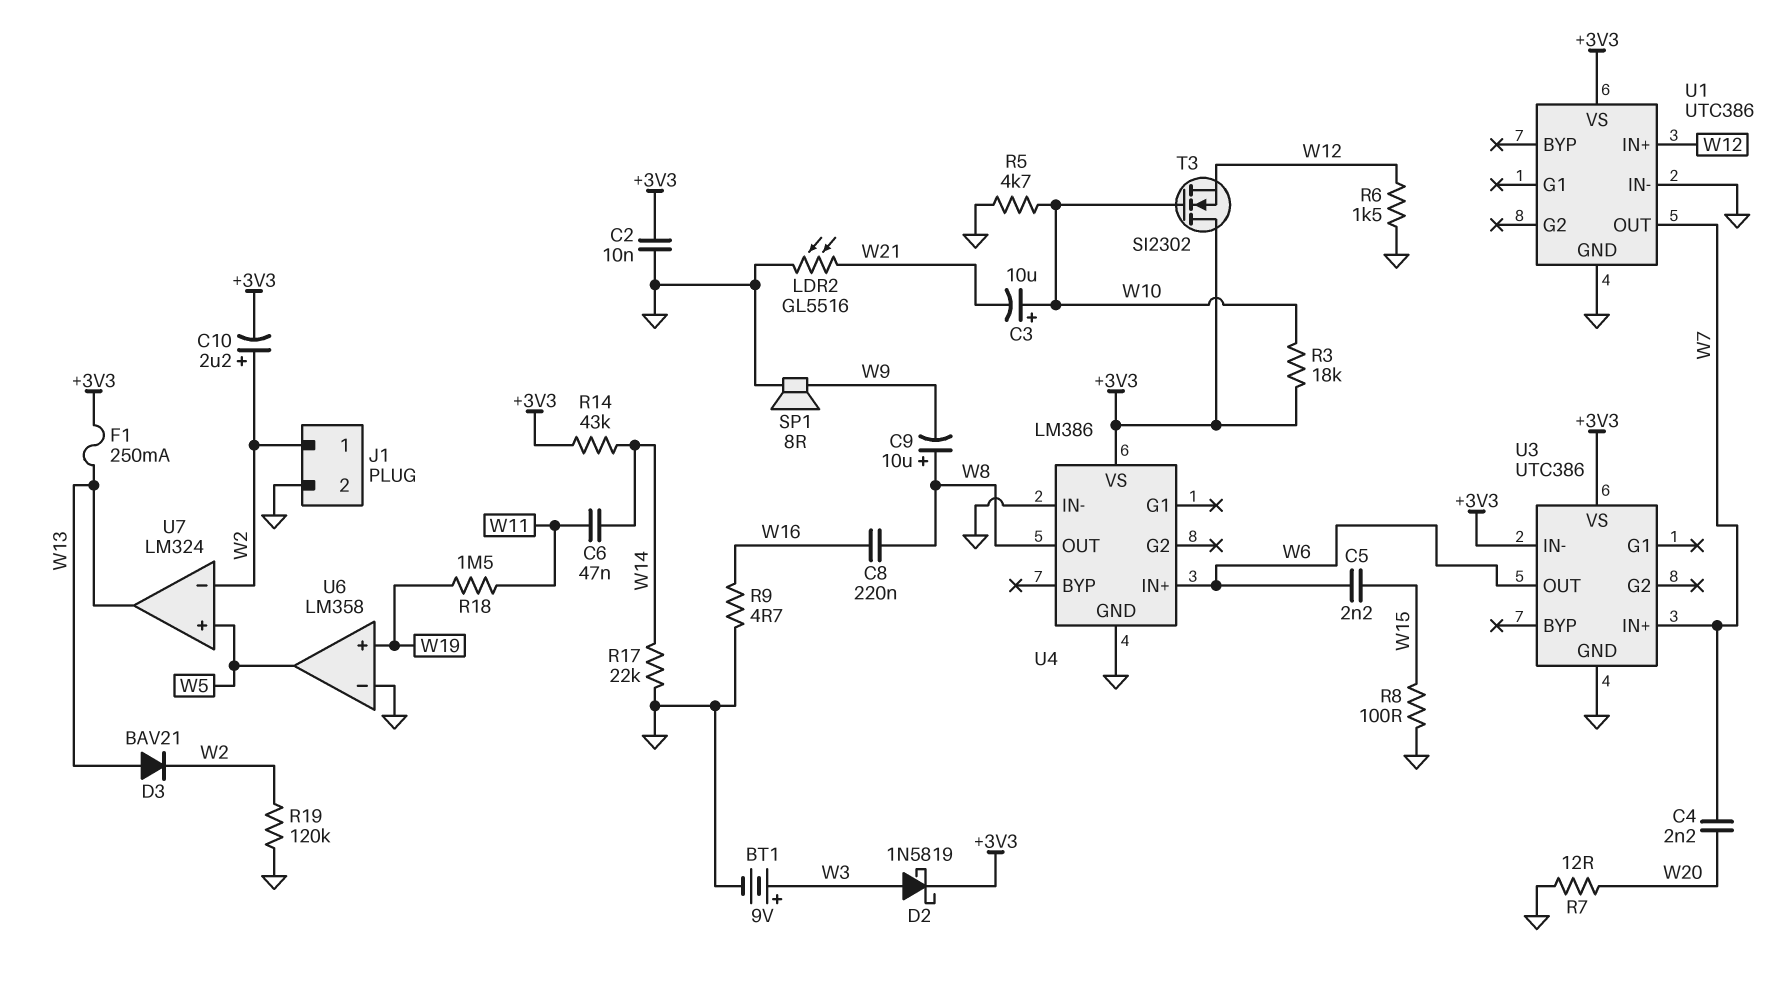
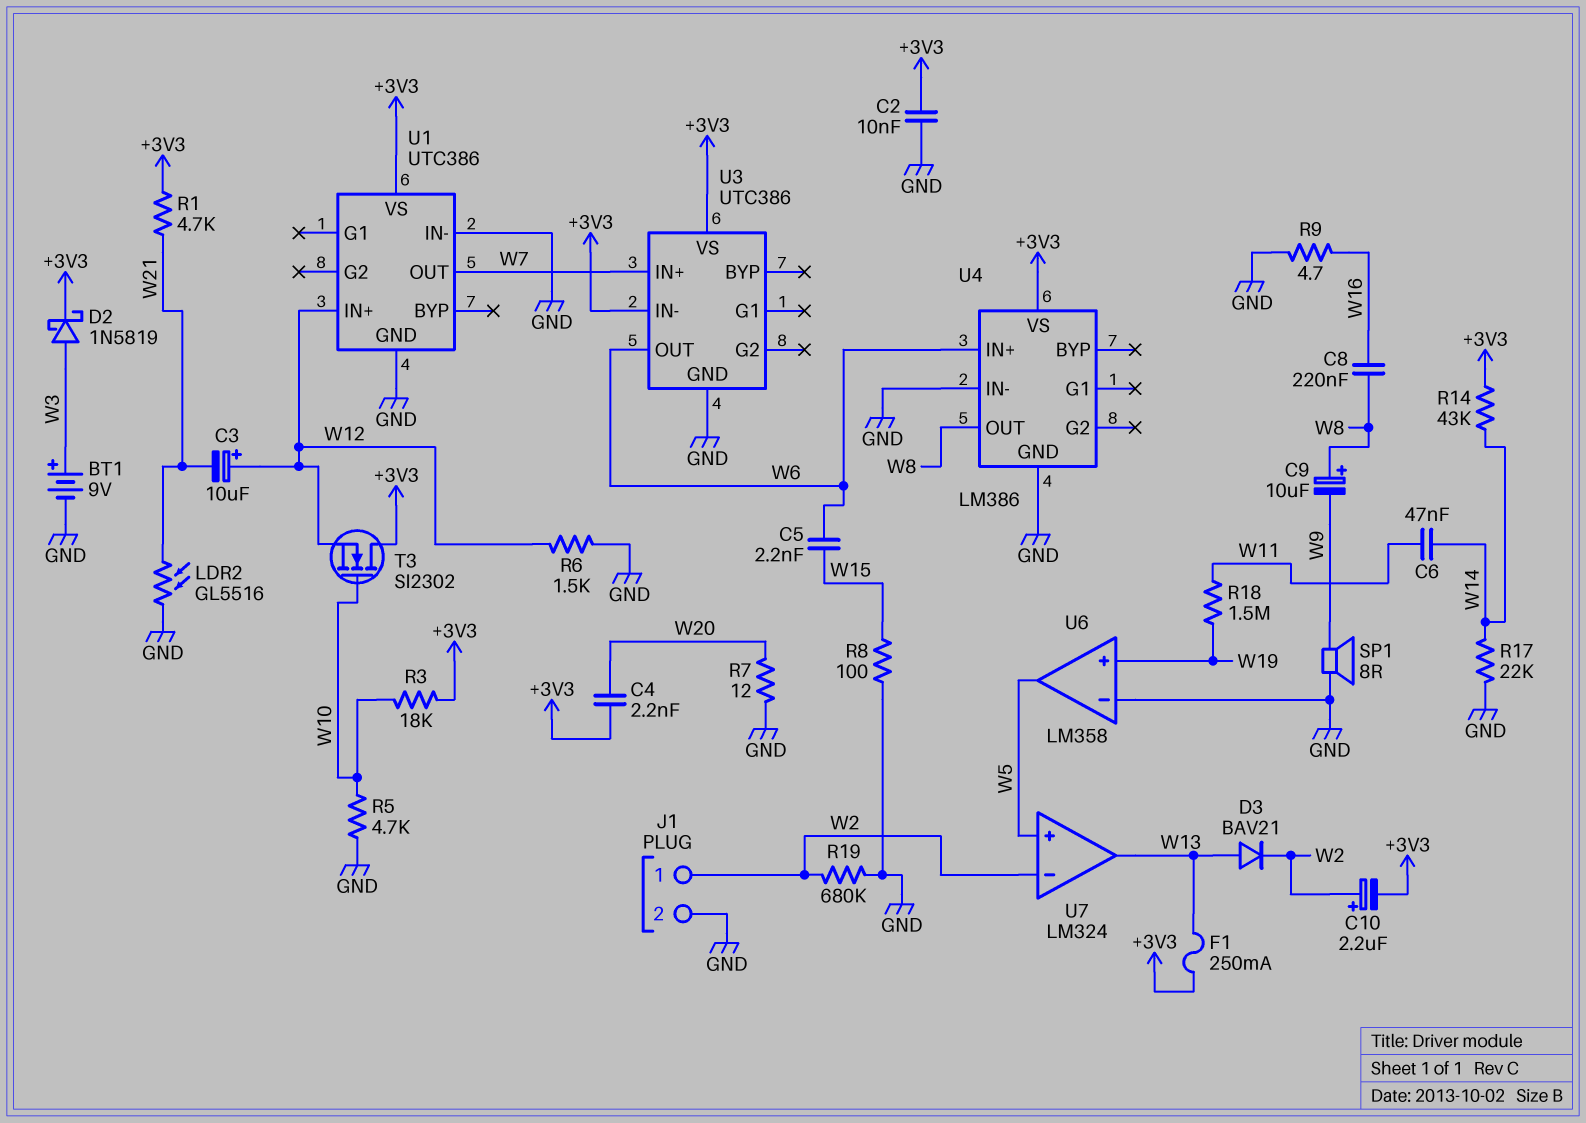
C3: 10uF (plus W10, minus W21) -> 10uF (plus W12, minus W21)
C4: 2.2nF (W7, W20) -> 2.2nF (+3V3, W20)
R1: none -> 4.7k (+3V3, W21)
R19: 120k (GND, W2) -> 680k (GND, W2)

